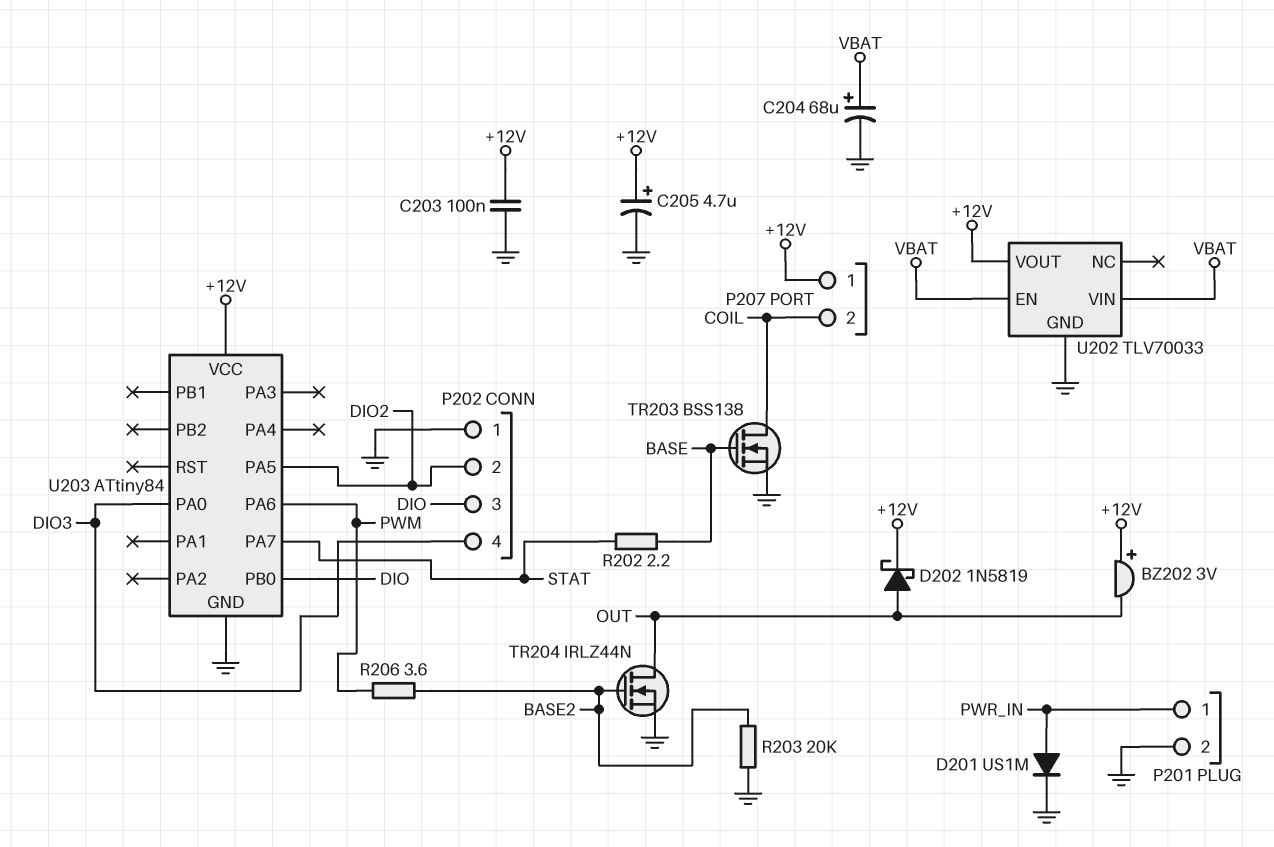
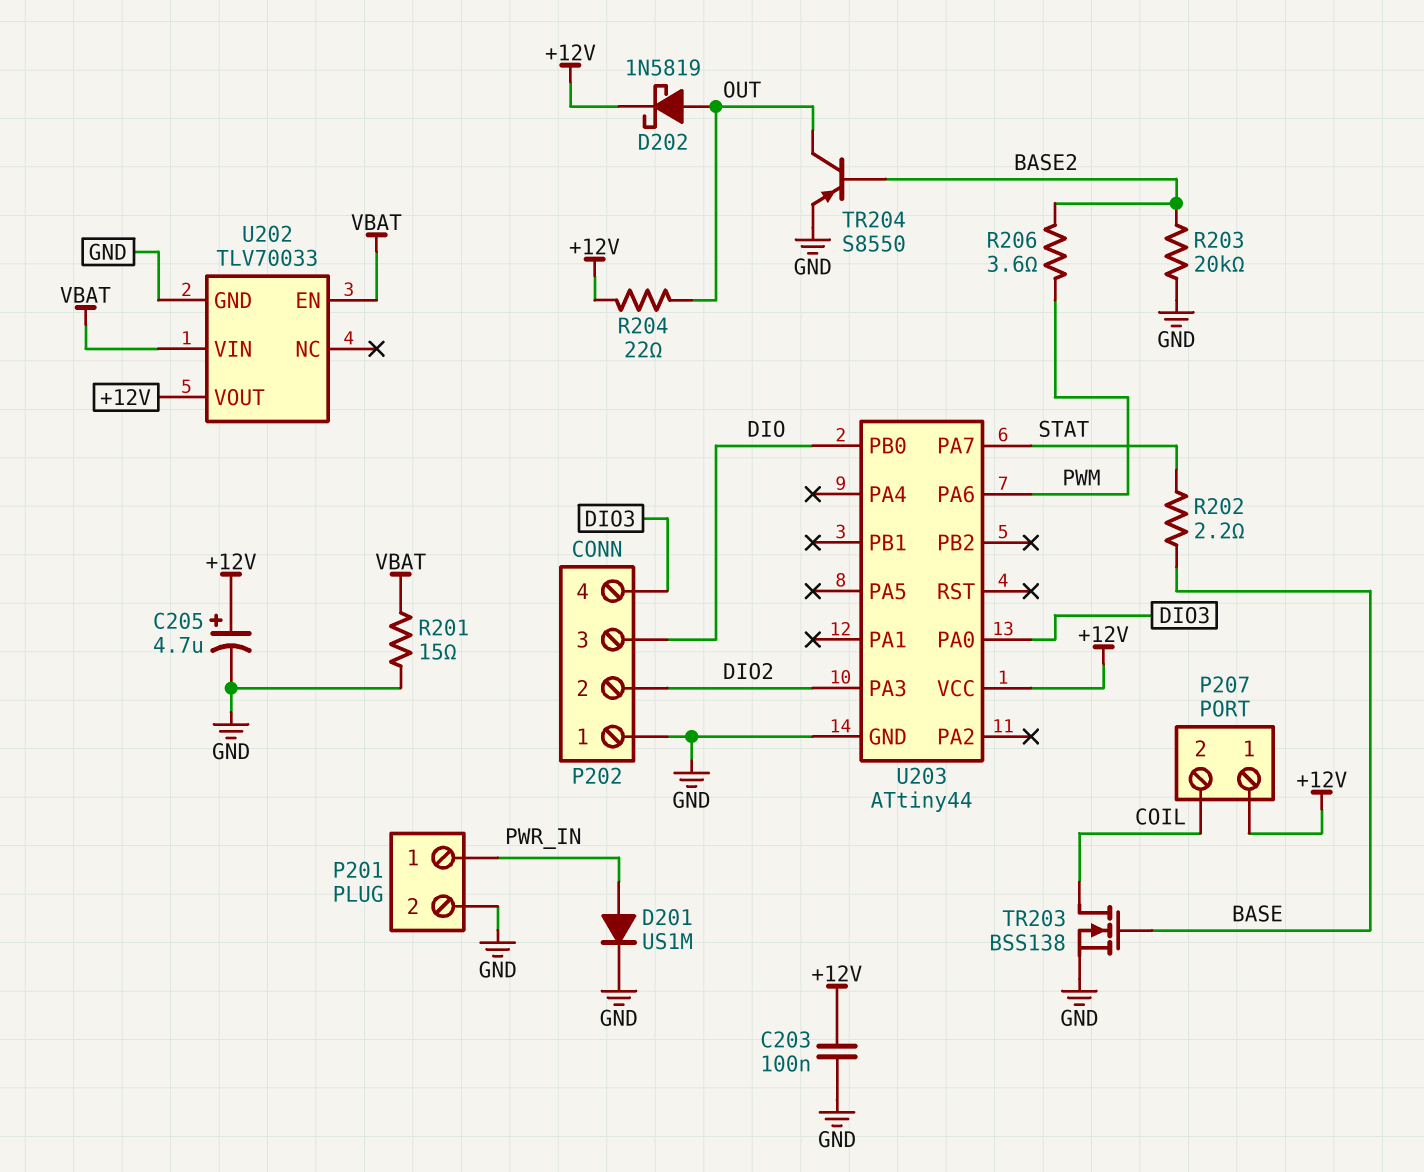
BZ202: buzzer 3V (plus +12V, minus OUT) -> none
C204: 68uF (plus VBAT, minus GND) -> none
R201: none -> 15 (GND, VBAT)
R204: none -> 22 (+12V, OUT)
TR204: NMOS IRLZ44N (G BASE2, D OUT, S GND) -> PNP S8550 (B BASE2, C OUT, E GND)
U203: ATtiny84 -> ATtiny44
U203 pin PA3: none -> DIO2
U203 pin PA5: DIO2 -> none

